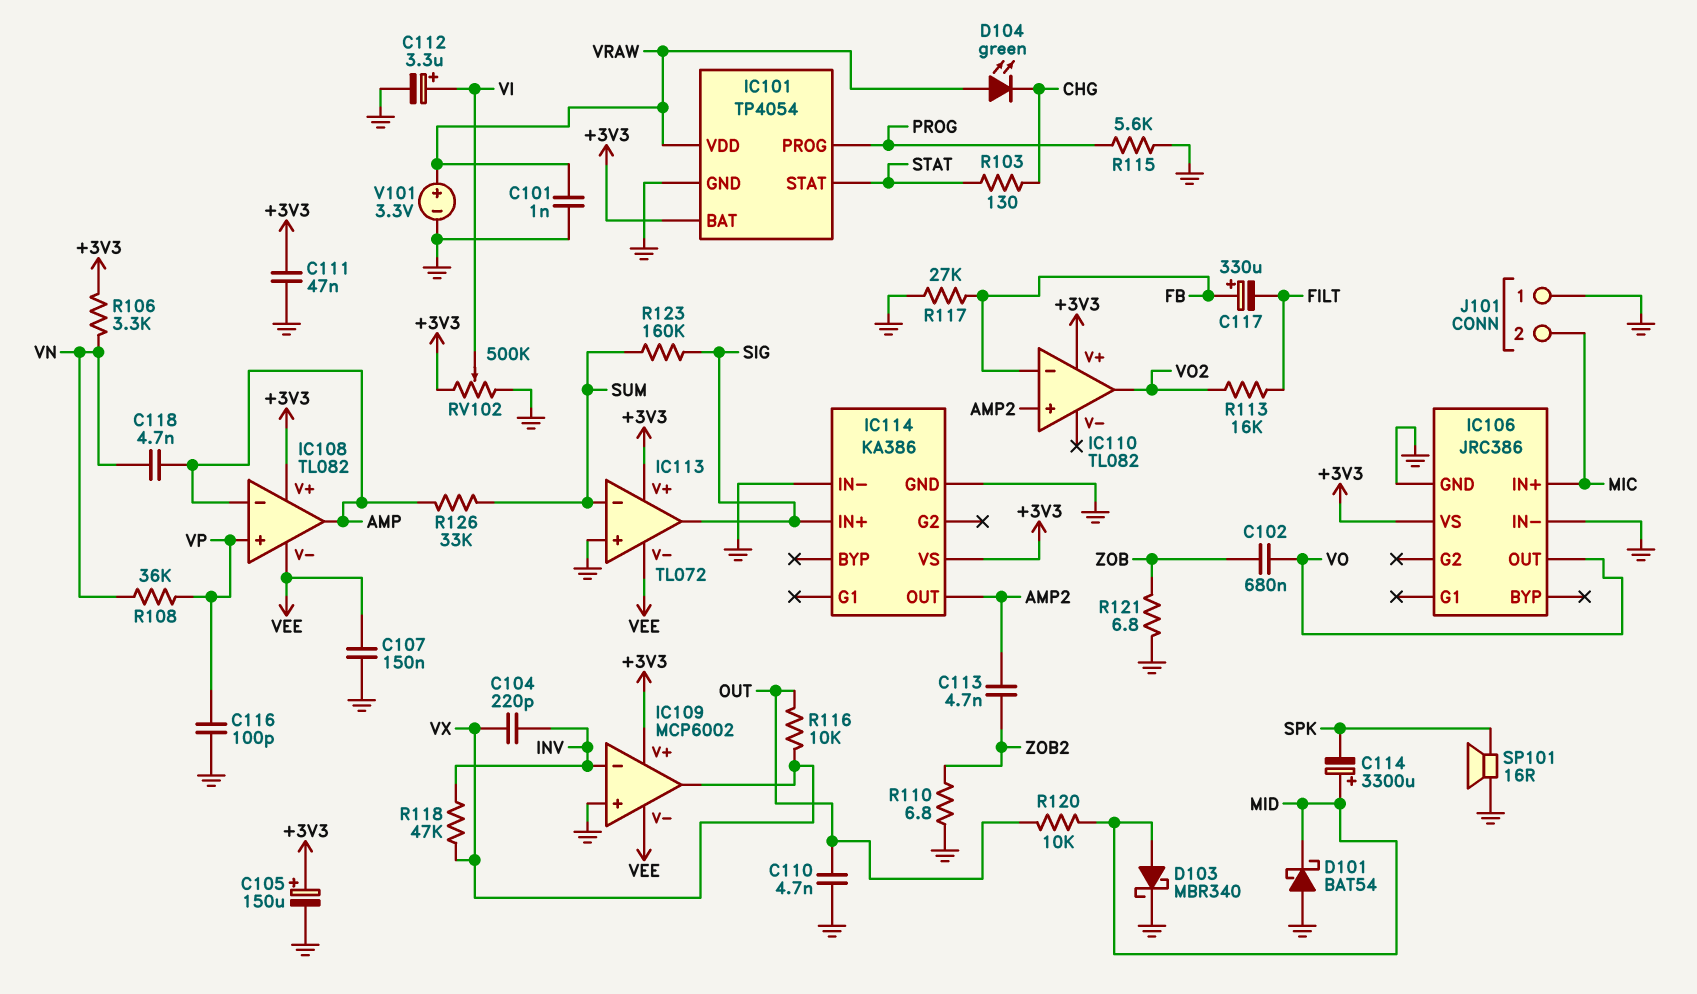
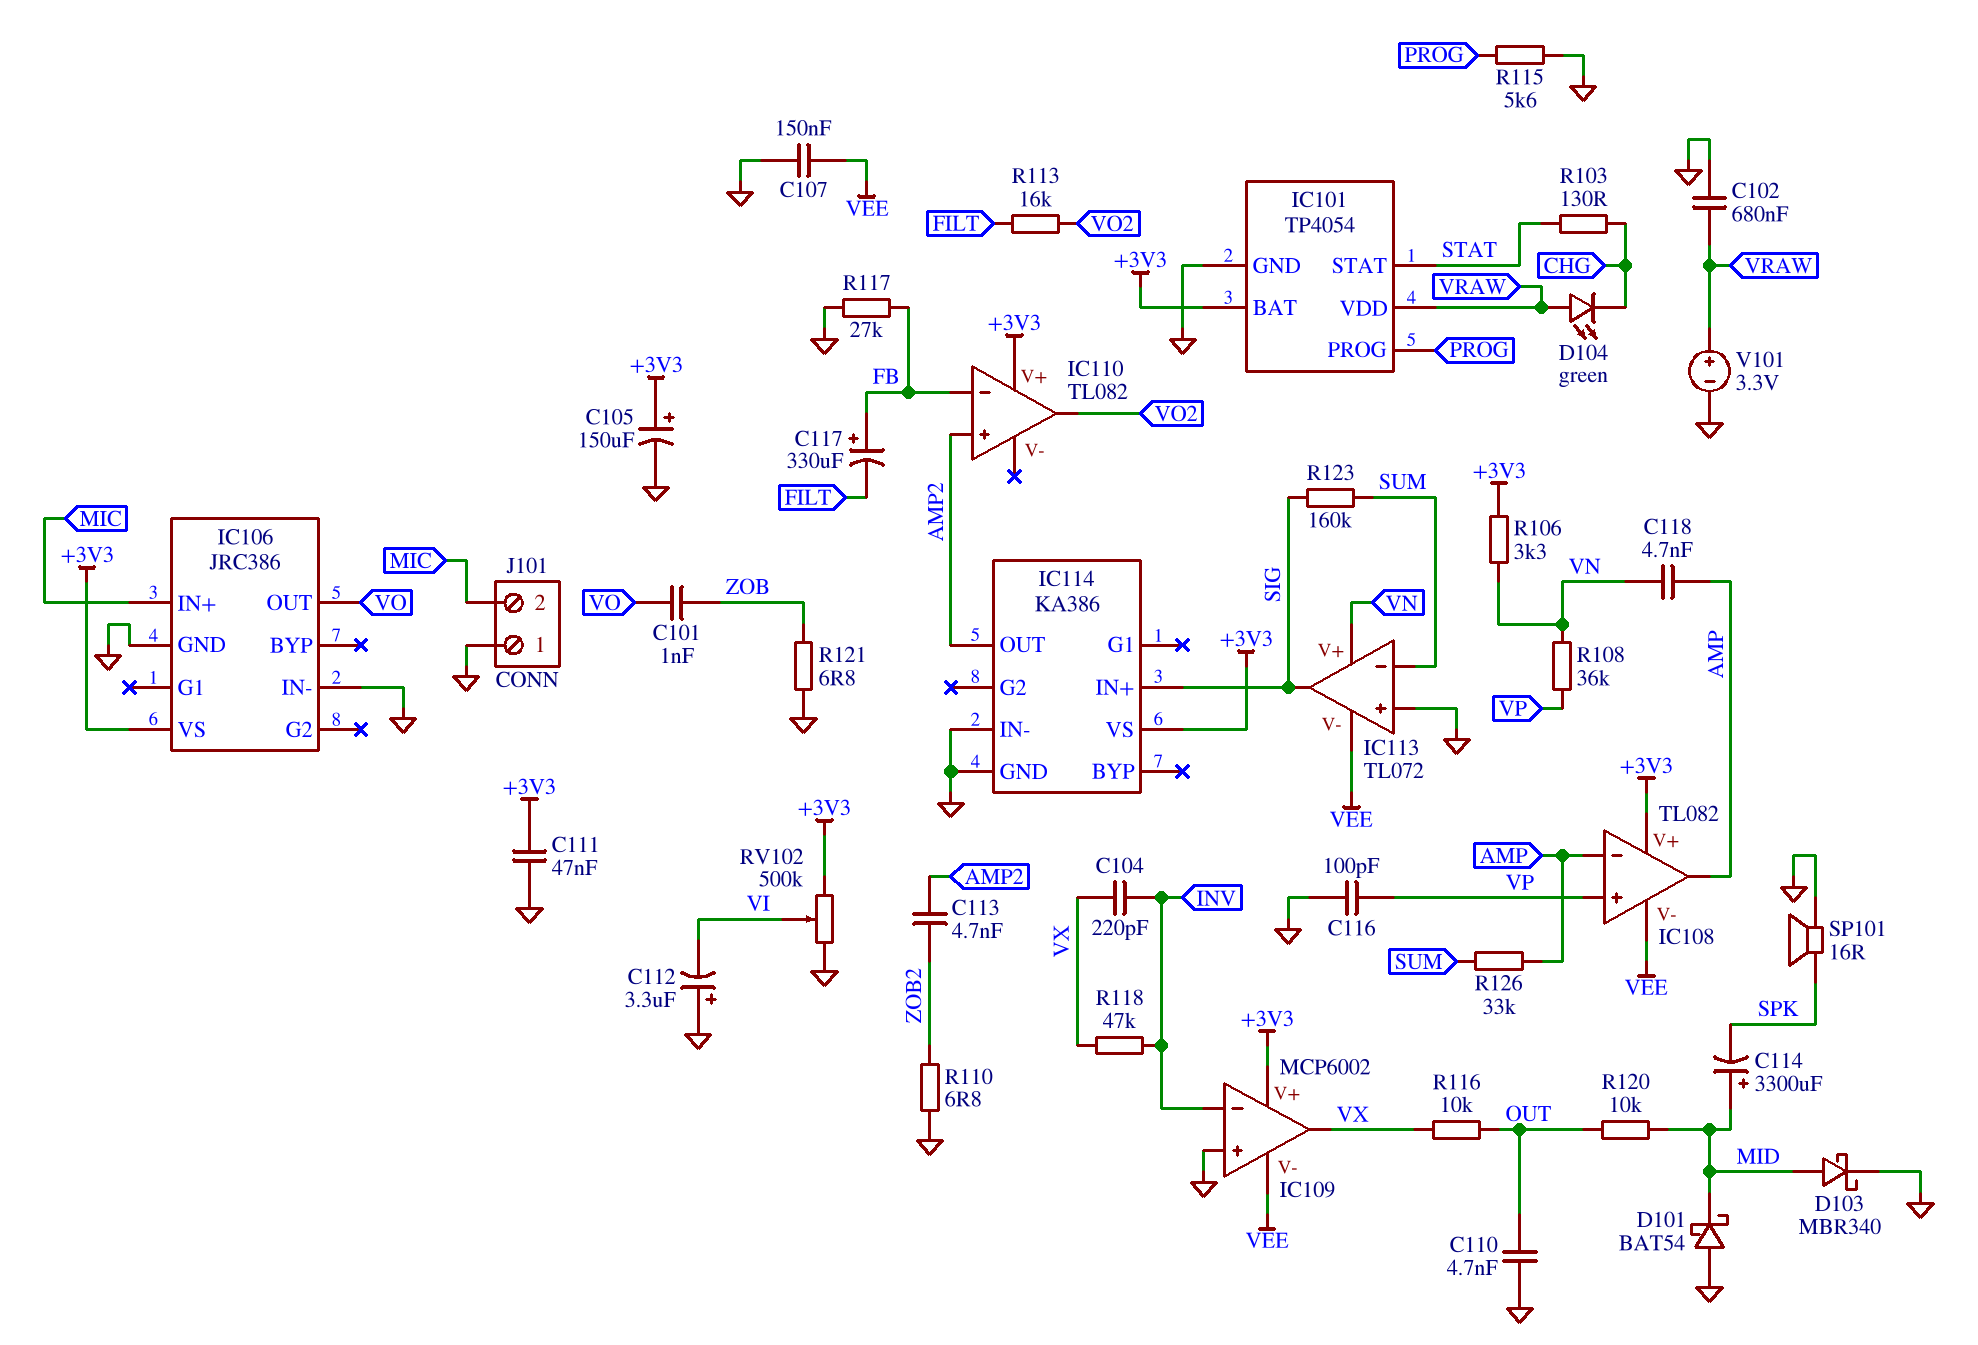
C101: 1nF (GND, VRAW) -> 1nF (VO, ZOB)
C102: 680nF (VO, ZOB) -> 680nF (GND, VRAW)
C112: 3.3uF (plus VI, minus GND) -> 3.3uF (plus GND, minus VI)
IC113 pin V+: +3V3 -> VN

